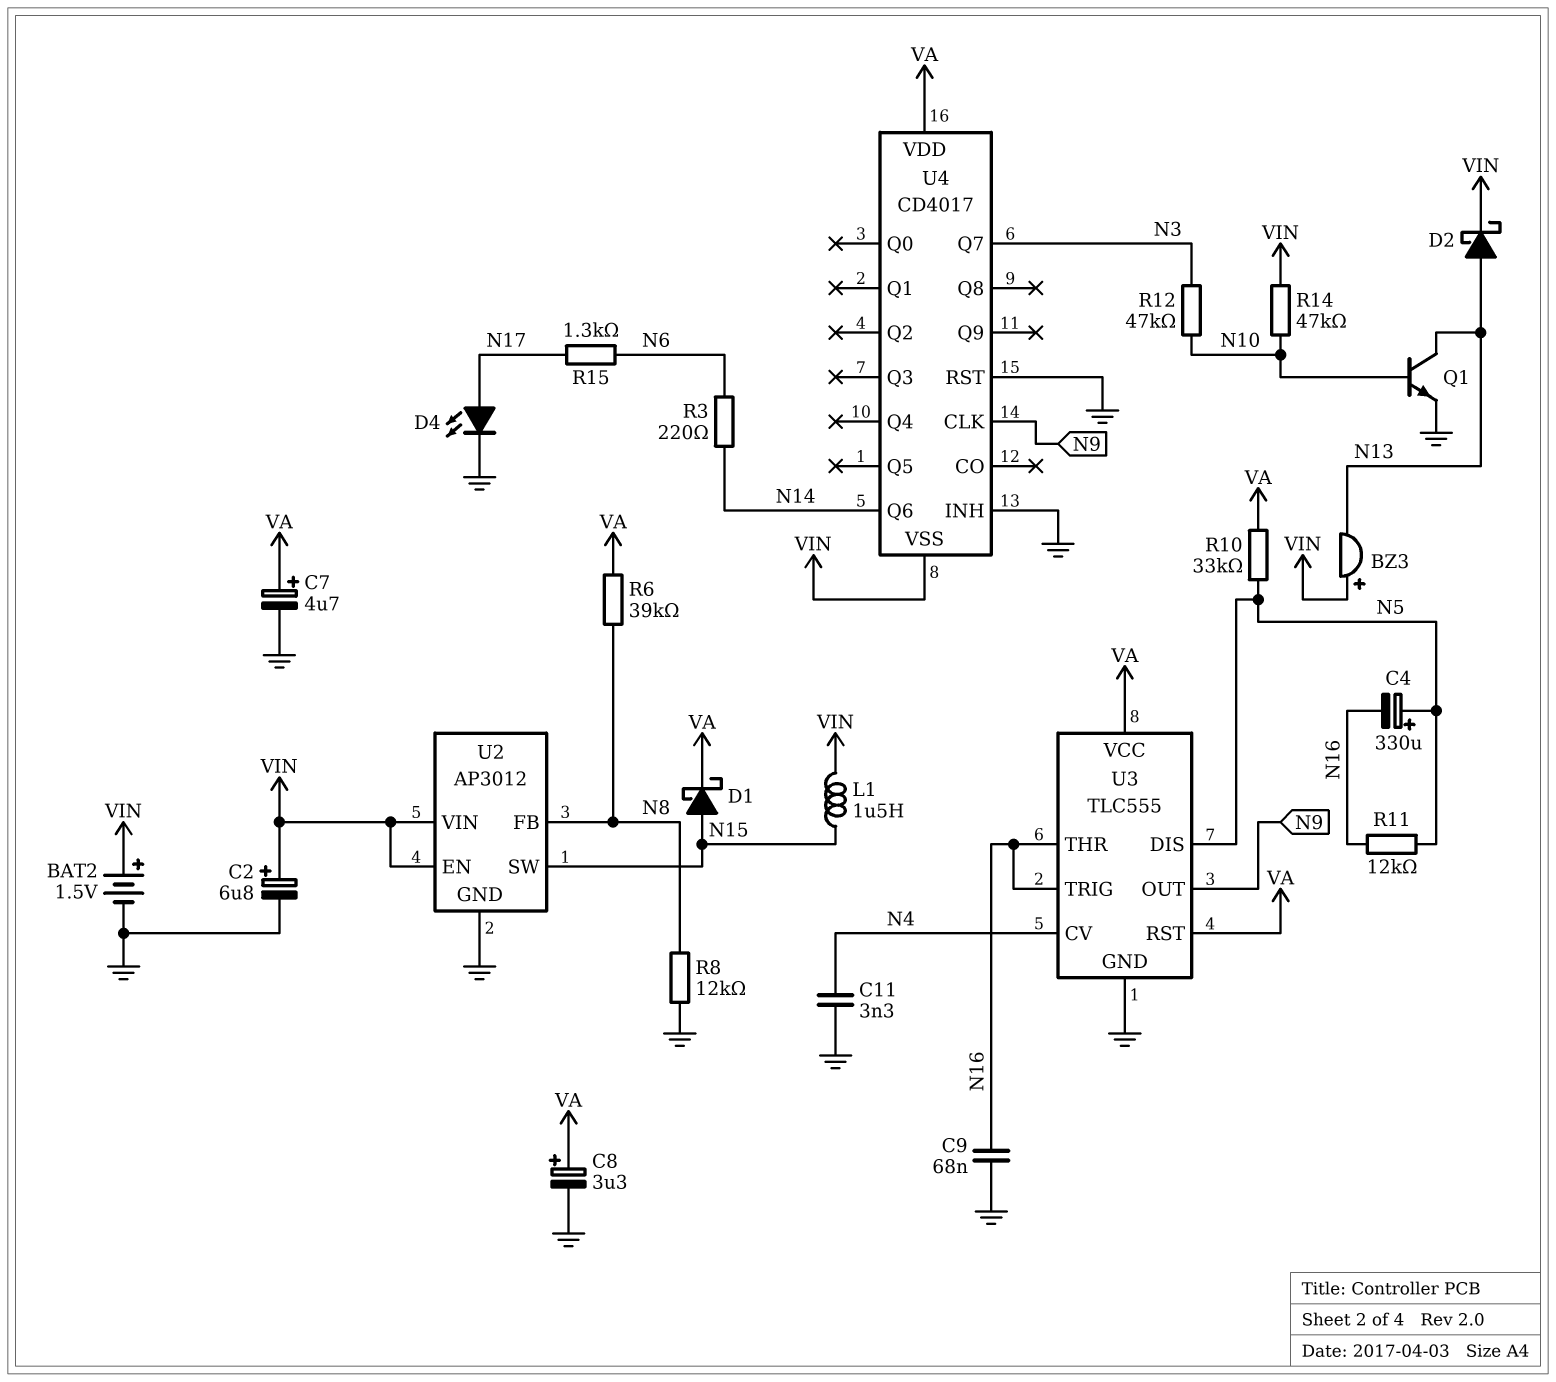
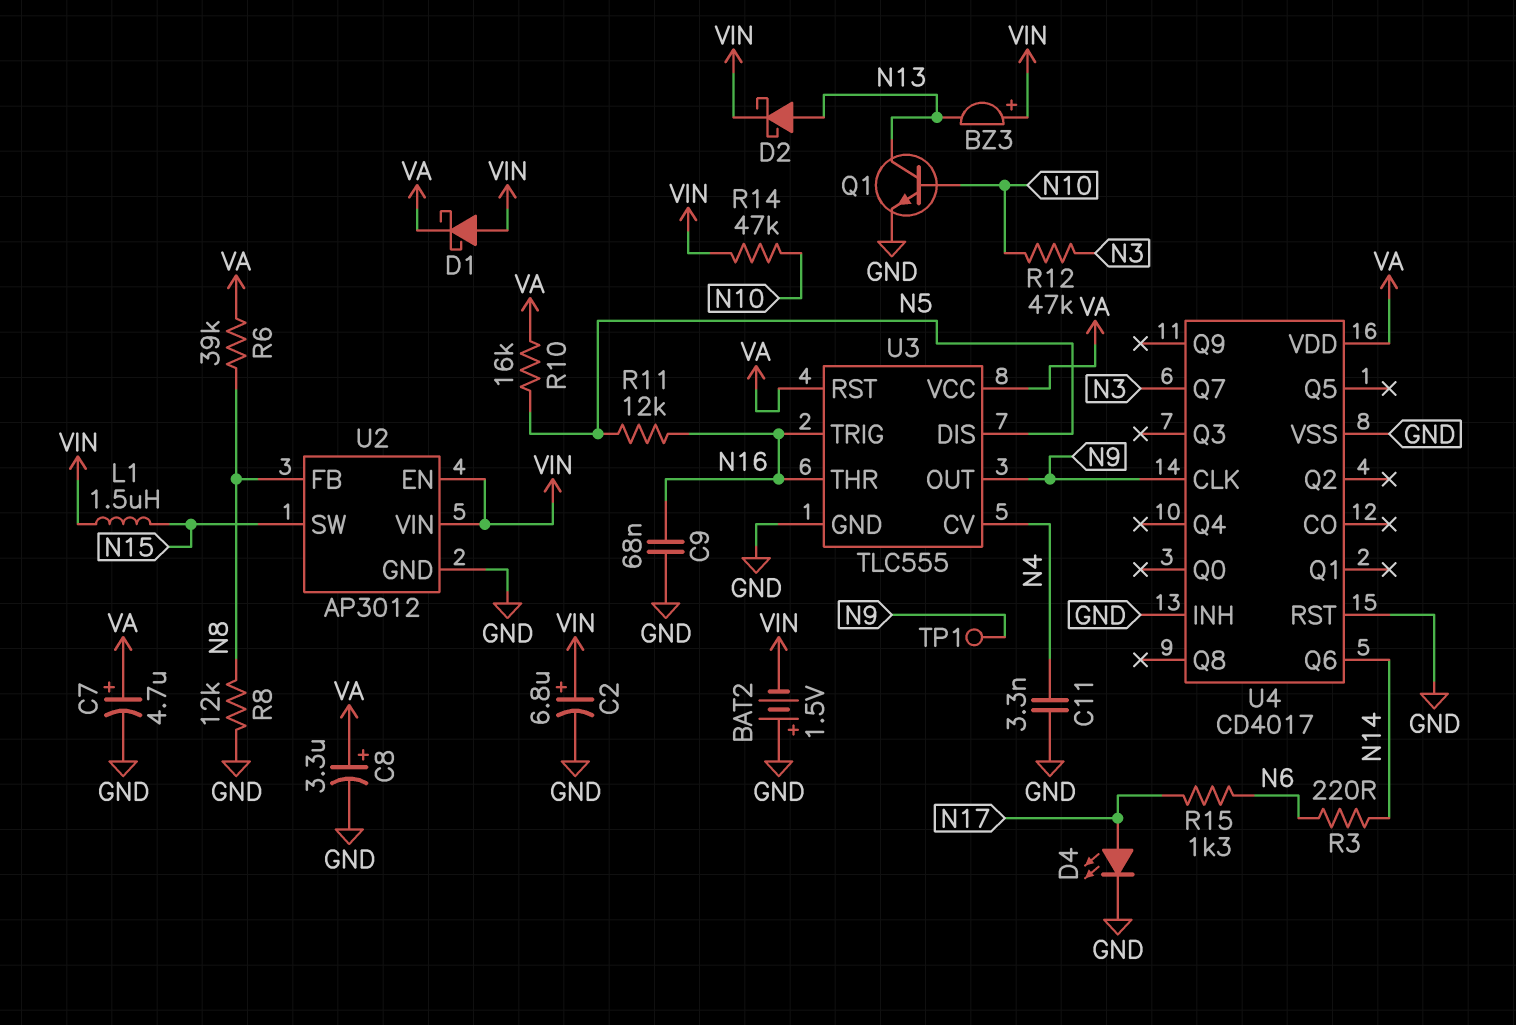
BAT2: 1.5V (plus VIN, minus GND) -> 1.5V (plus GND, minus VIN)
C4: 330uF (plus N5, minus N16) -> none
D1: schottky (A N15, K VA) -> schottky (A VIN, K VA)
R10: 33k (N5, VA) -> 16k (N5, VA)
TP1: none -> test point (N9)
U4 pin VSS: VIN -> GND

